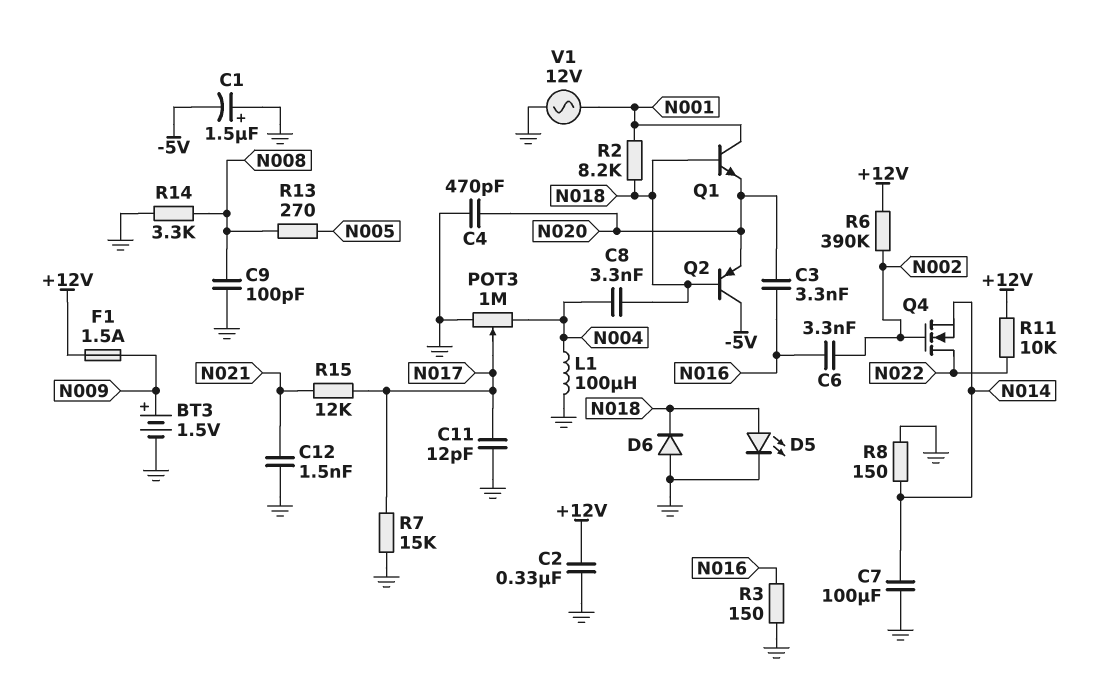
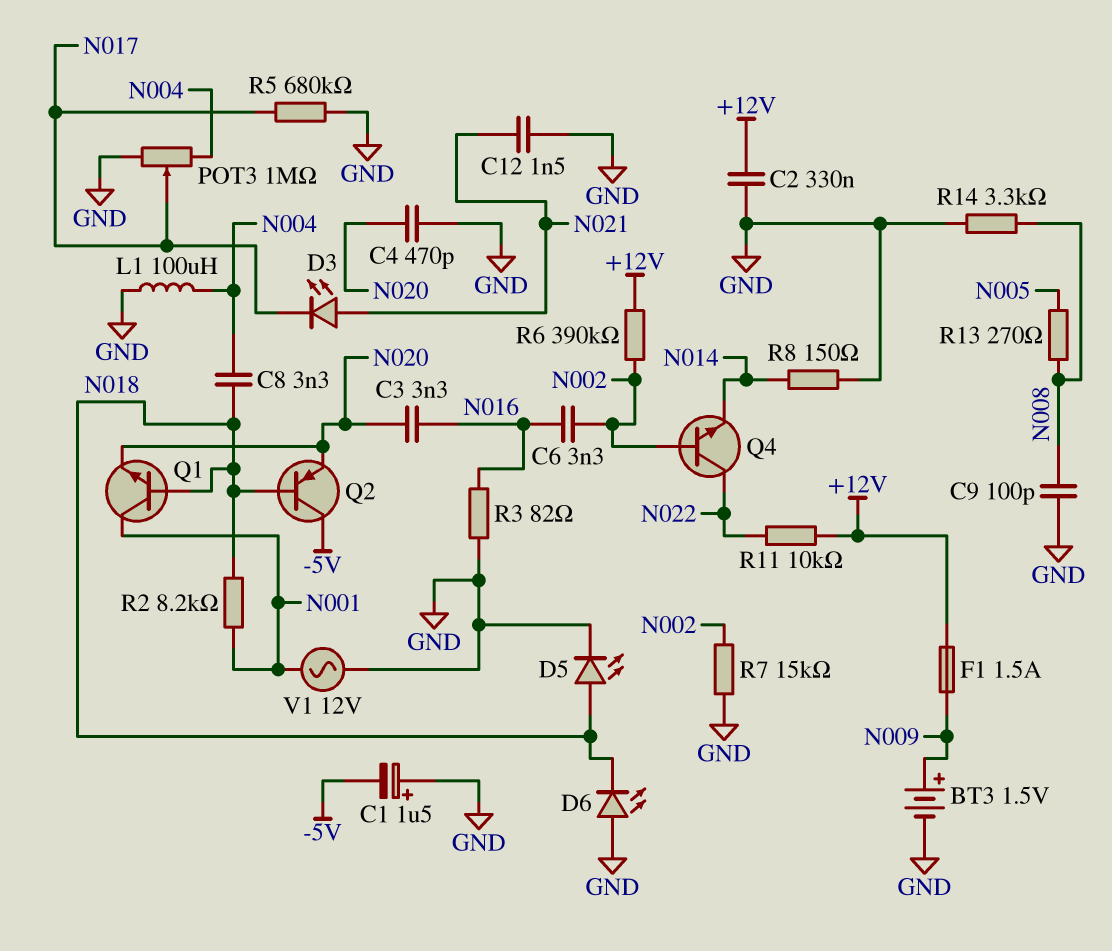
C7: 100uF (GND, N014) -> none
C11: 12pF (GND, N017) -> none
D3: none -> LED (A N021, K N017)
D6: diode (A GND, K N018) -> LED (A GND, K N018)
Q4: NMOS (G N002, D N022, S N014) -> NPN (B N002, C N022, E N014)
R3: 150 (GND, N016) -> 82 (GND, N016)
R5: none -> 680k (GND, N017)
R7: 15k (GND, N017) -> 15k (GND, N002)
R15: 12k (N017, N021) -> none

